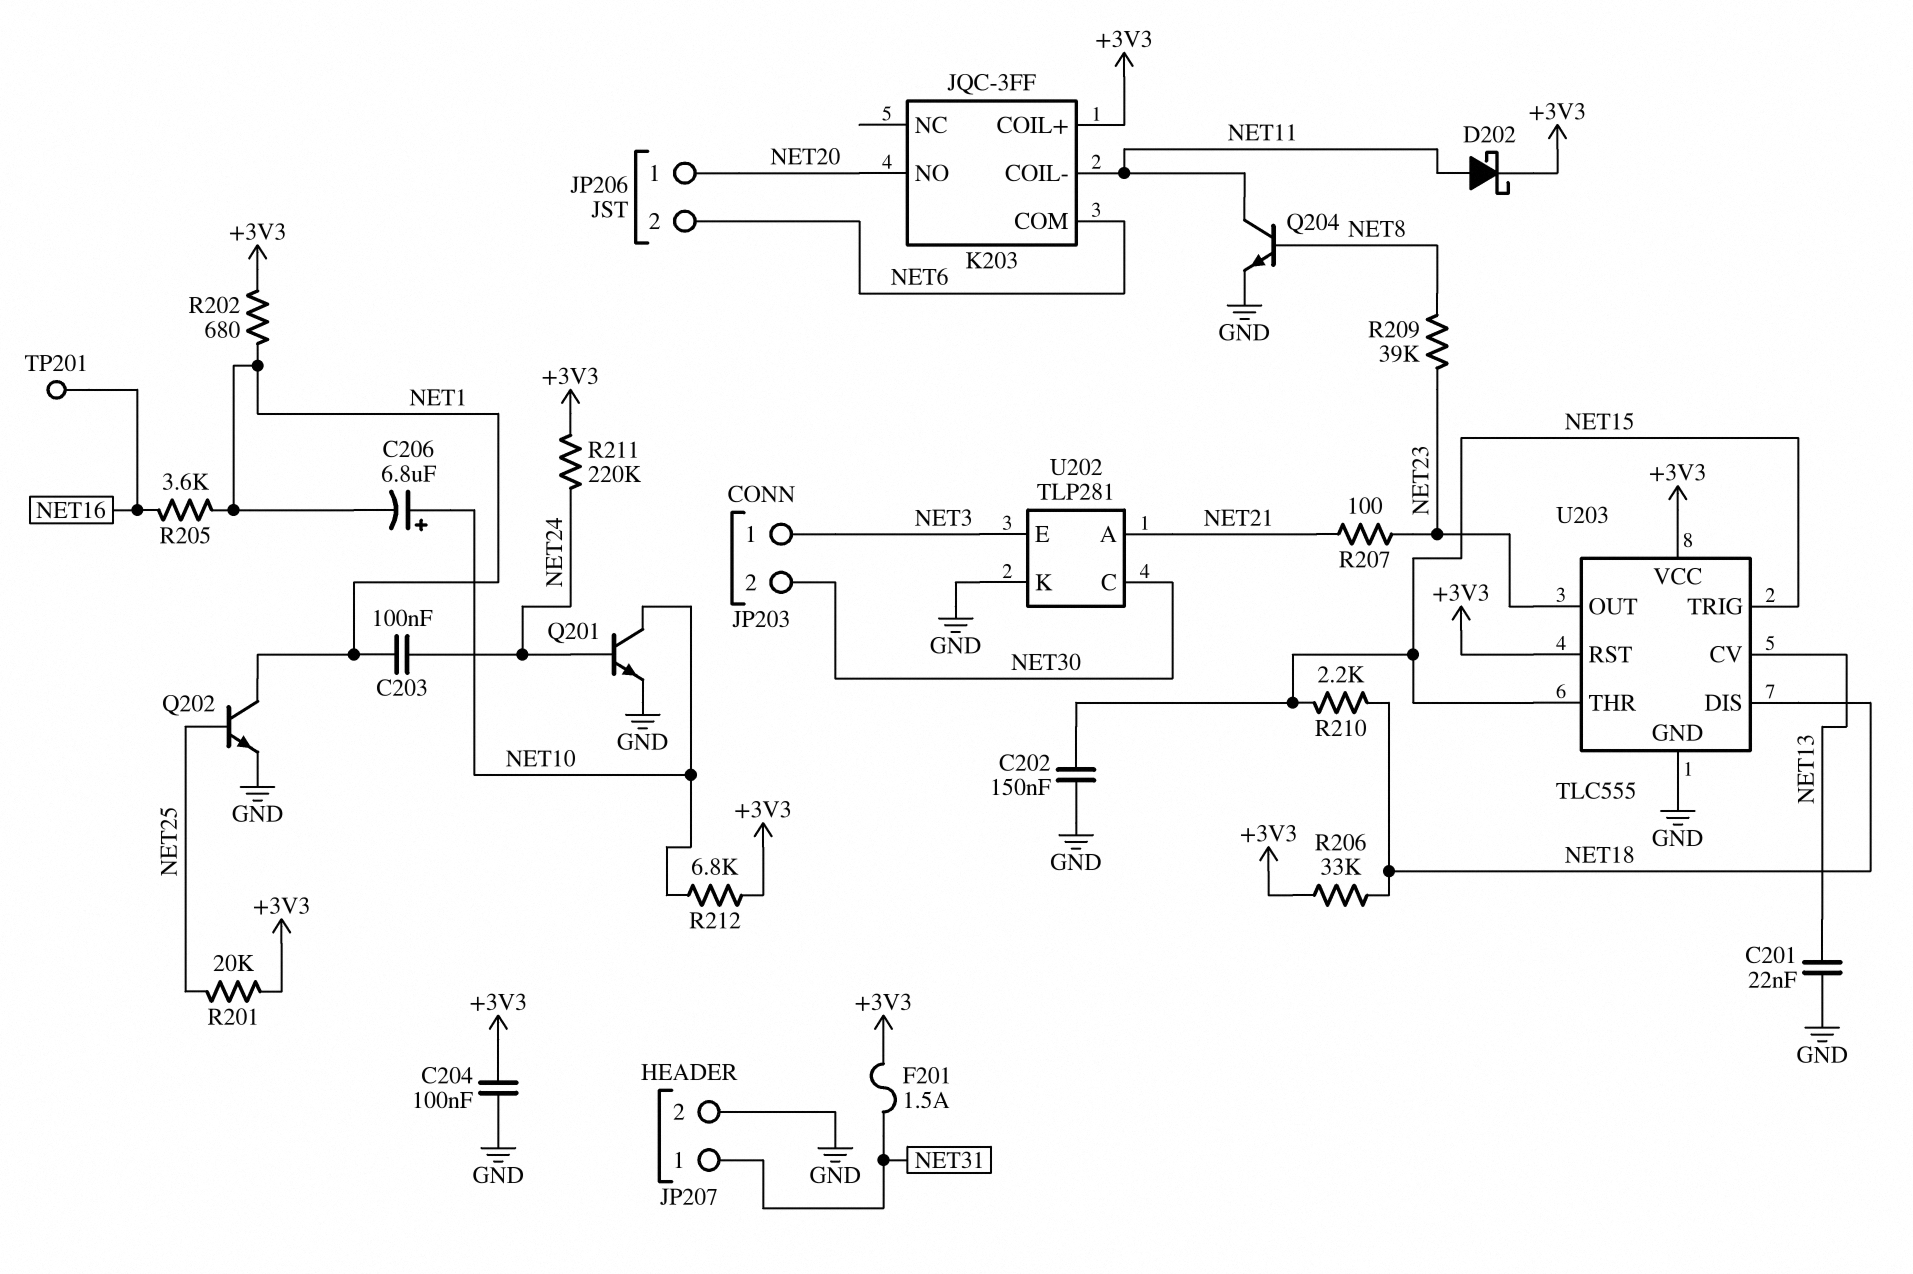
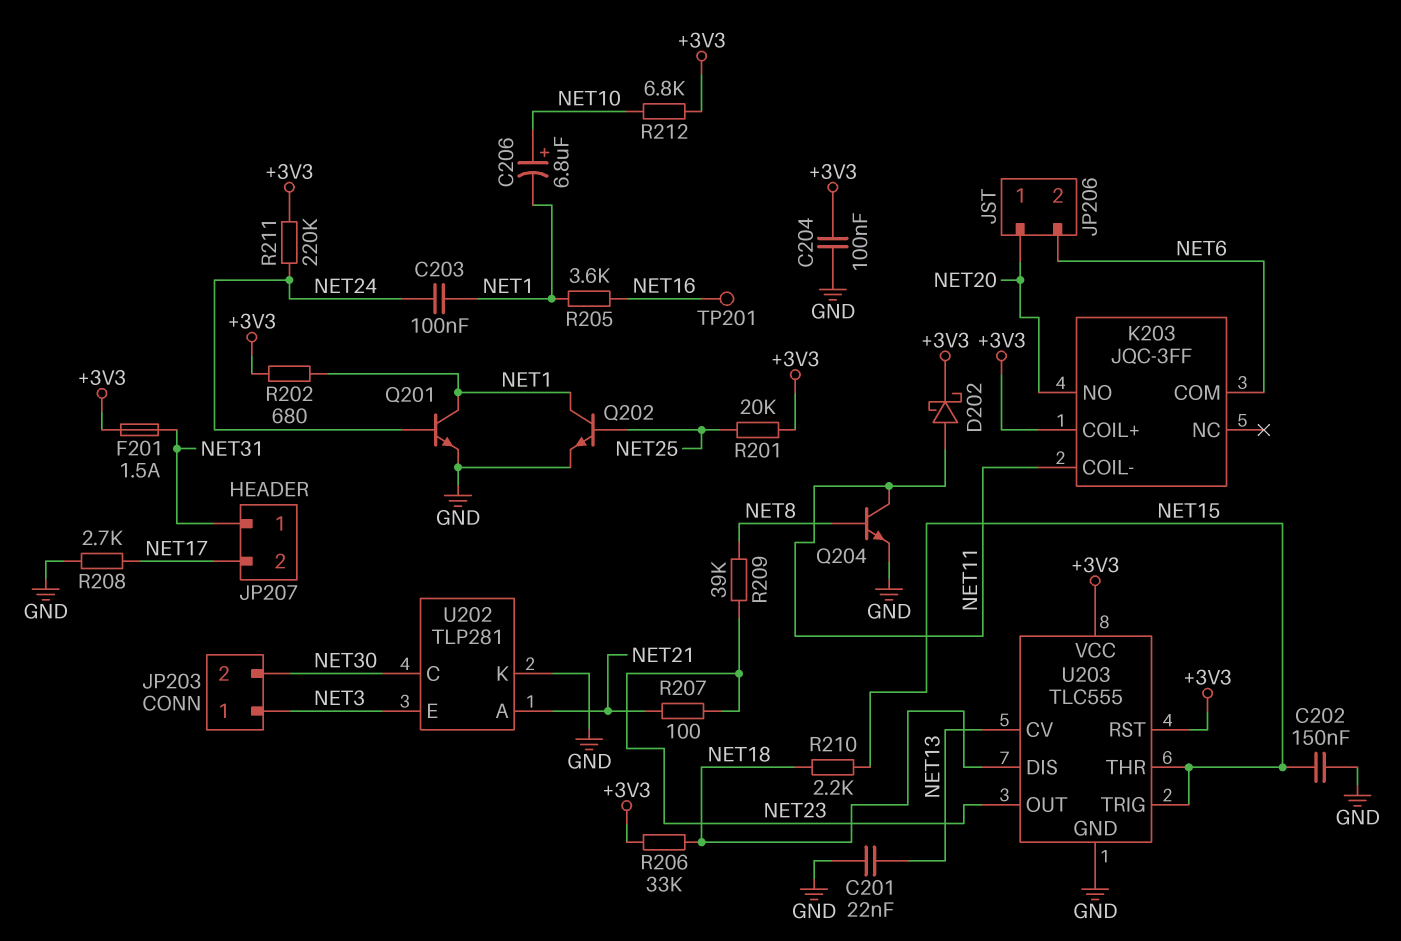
JP207 pin 2: GND -> NET17
Q201: NPN (B NET24, C NET10, E GND) -> NPN (B NET24, C NET1, E GND)
R208: none -> 2.7k (GND, NET17)

